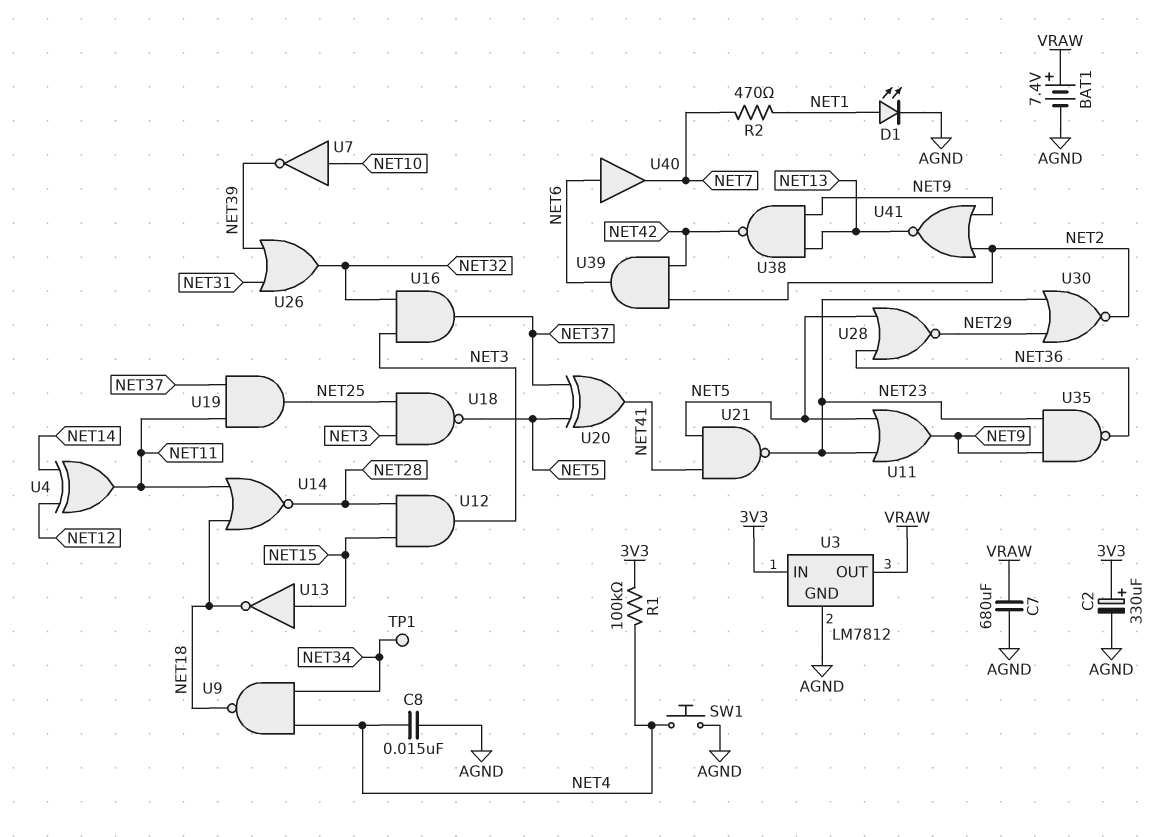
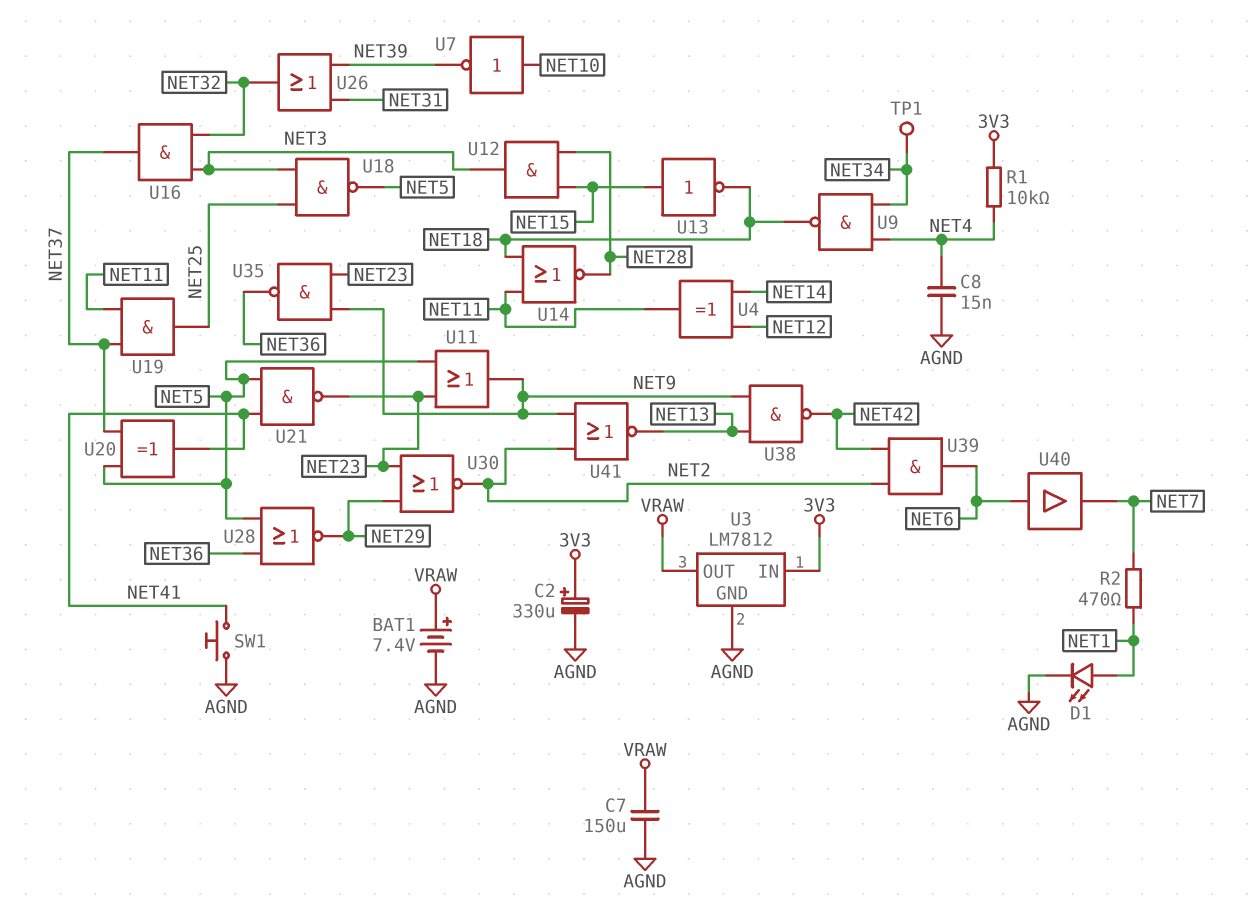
C7: 680uF (AGND, VRAW) -> 150uF (AGND, VRAW)
R1: 100k (3V3, NET4) -> 10k (3V3, NET4)
SW1: button (AGND, NET4) -> button (AGND, NET41)

